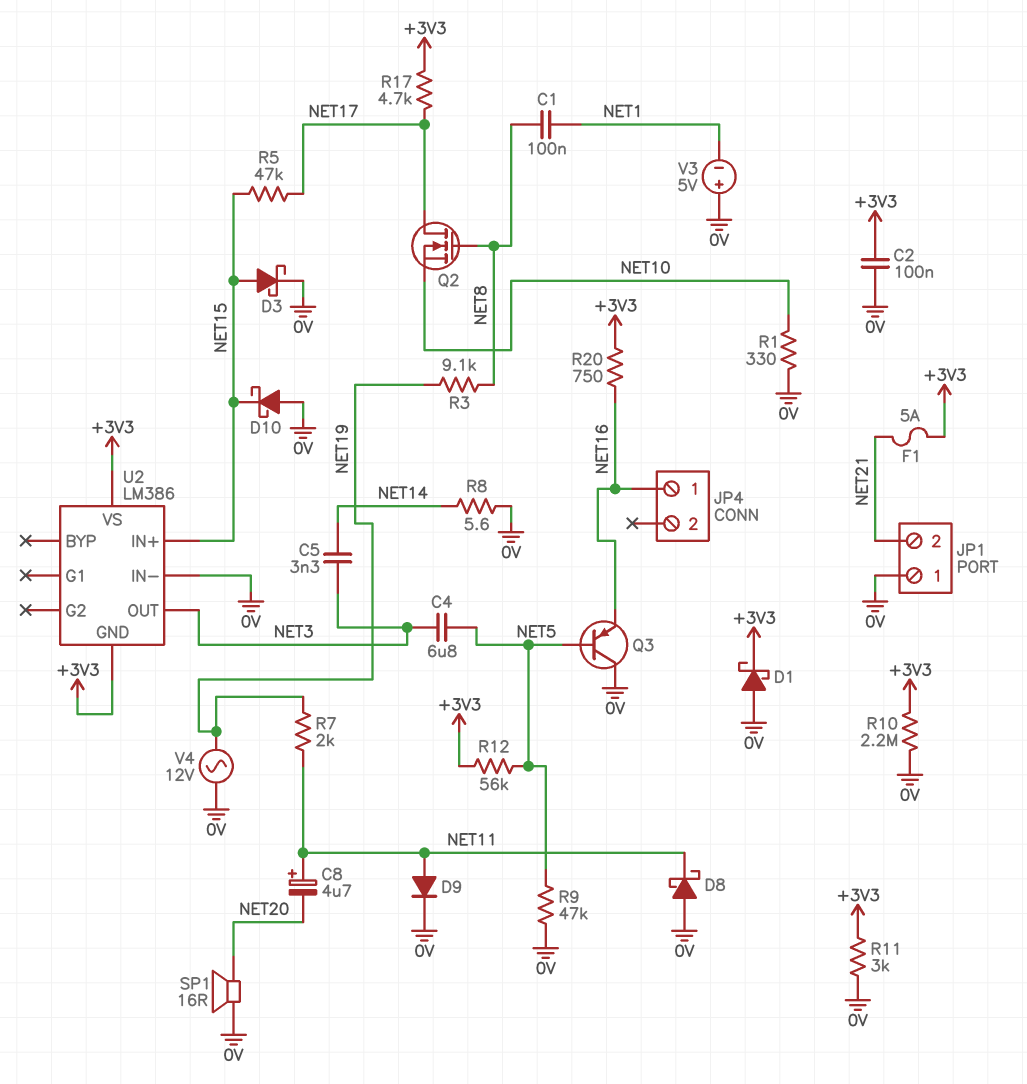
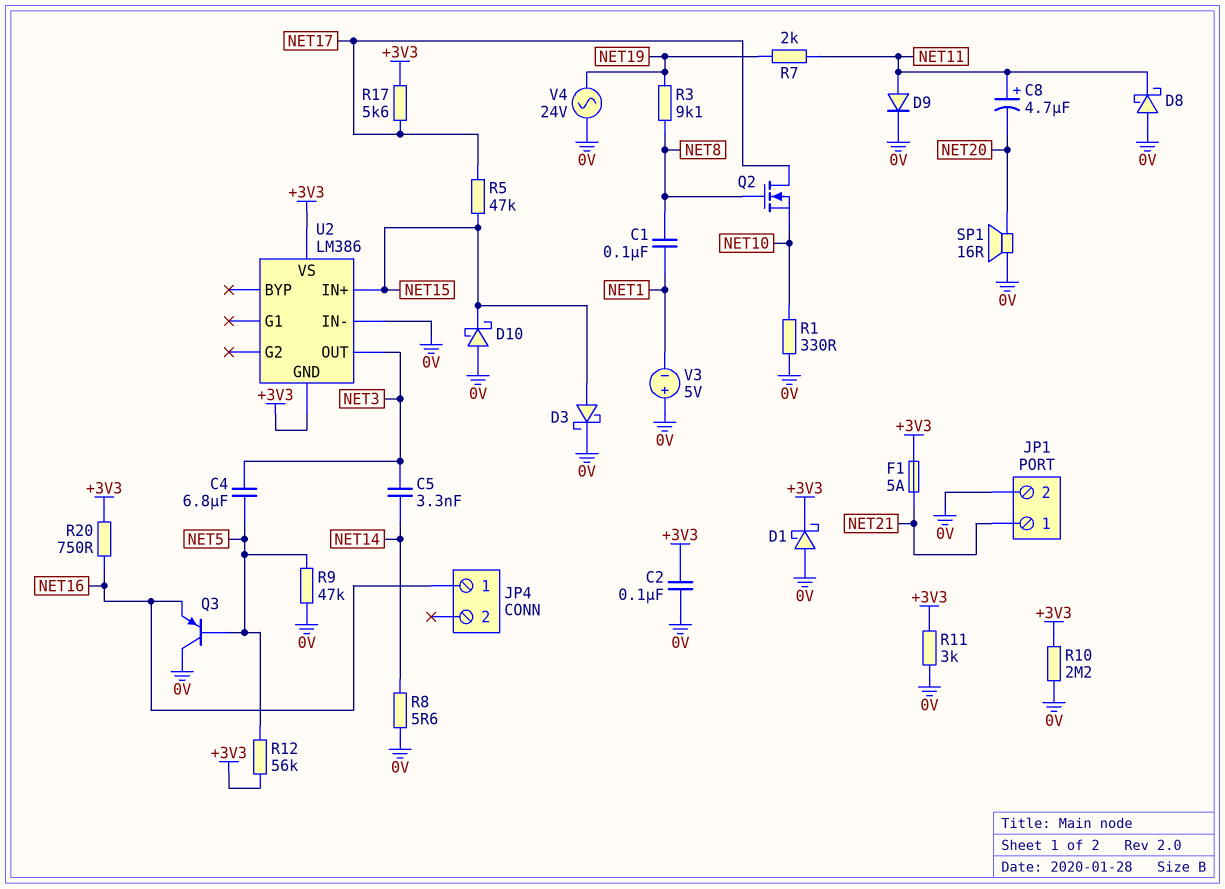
JP1 pin 1: 0V -> NET21
JP1 pin 2: NET21 -> 0V
R17: 4.7k (+3V3, NET17) -> 5.6k (+3V3, NET17)
V4: AC 12V (0V, NET19) -> AC 24V (0V, NET19)

